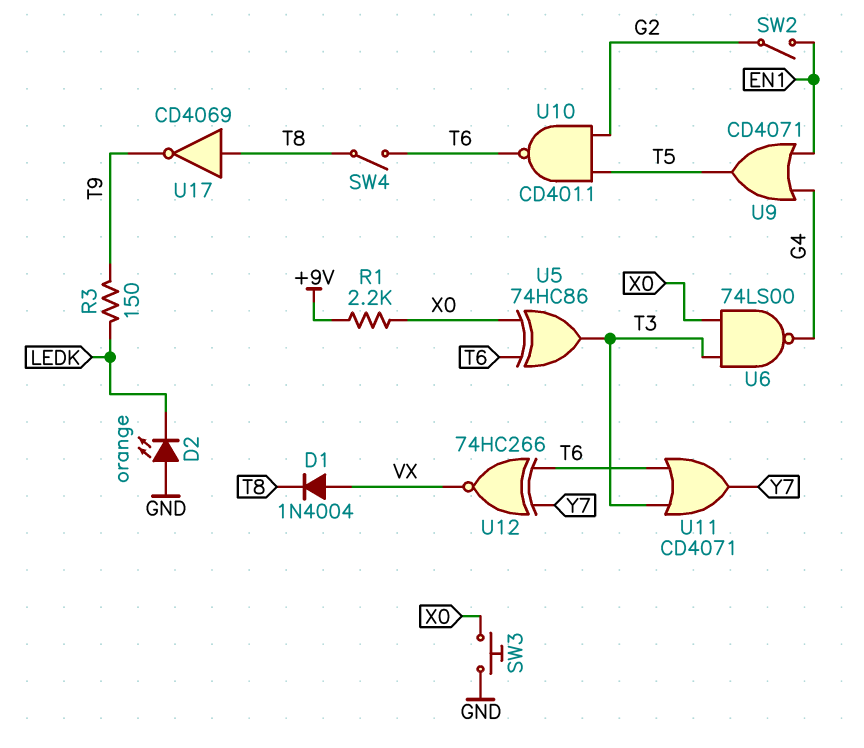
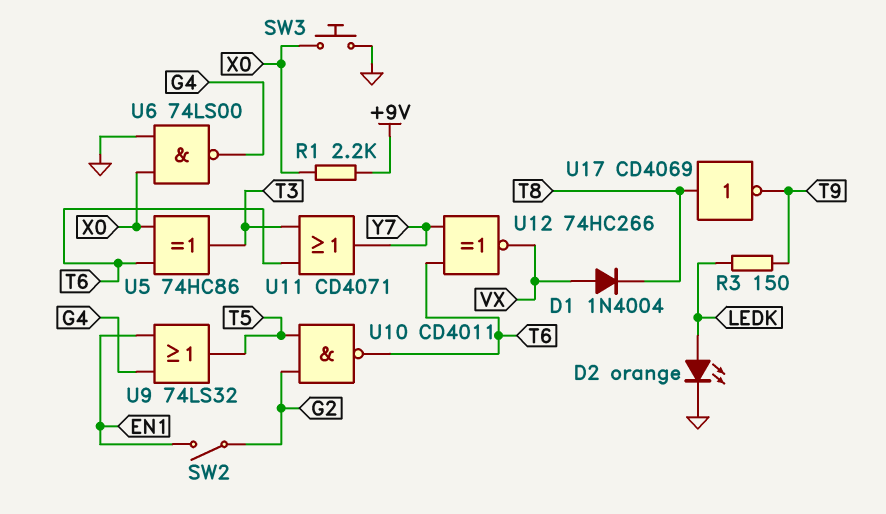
D2: LED orange (A GND, K LEDK) -> LED orange (A LEDK, K GND)
SW4: switch (T6, T8) -> none
U6: NAND 74LS00 (in T3, in X0, out G4) -> NAND 74LS00 (in GND, in X0, out G4)
U9: OR CD4071 (in EN1, in G4, out T5) -> OR 74LS32 (in EN1, in G4, out T5)

